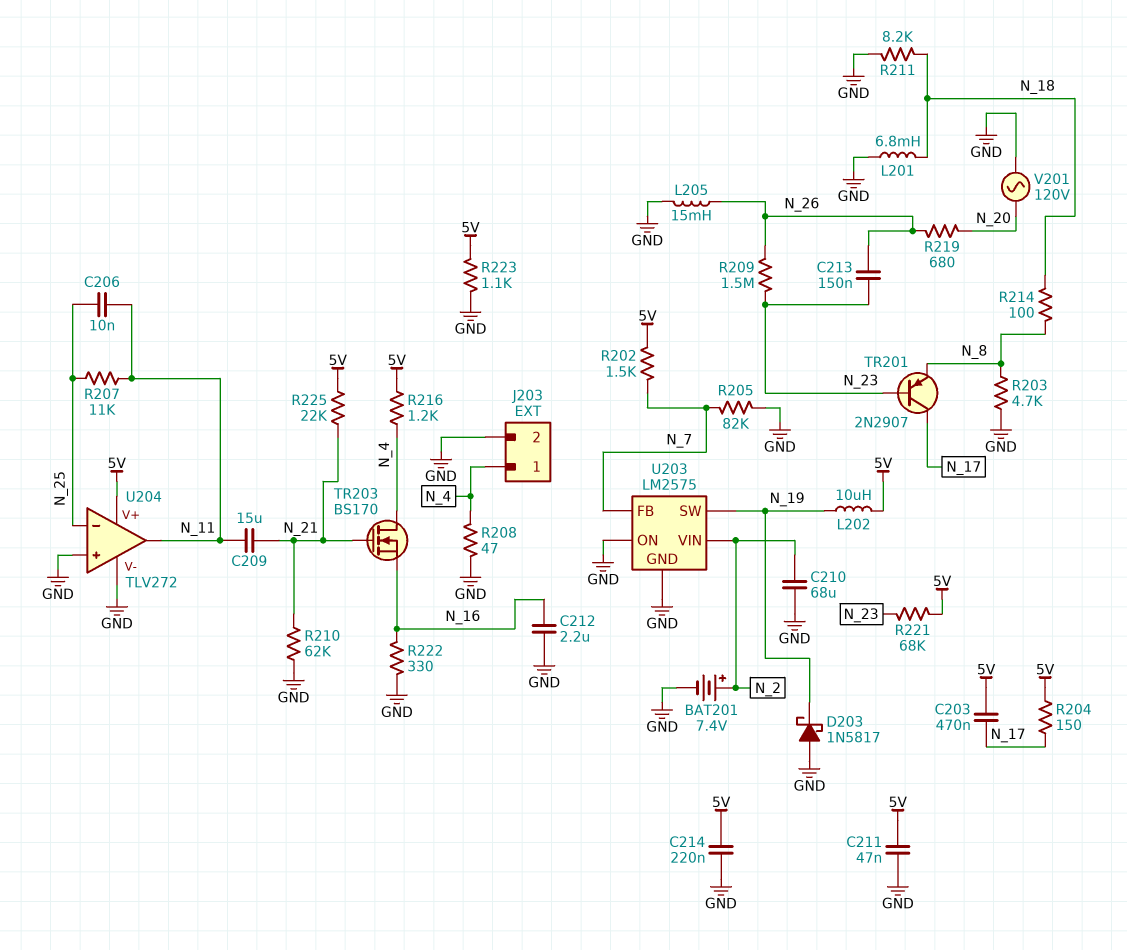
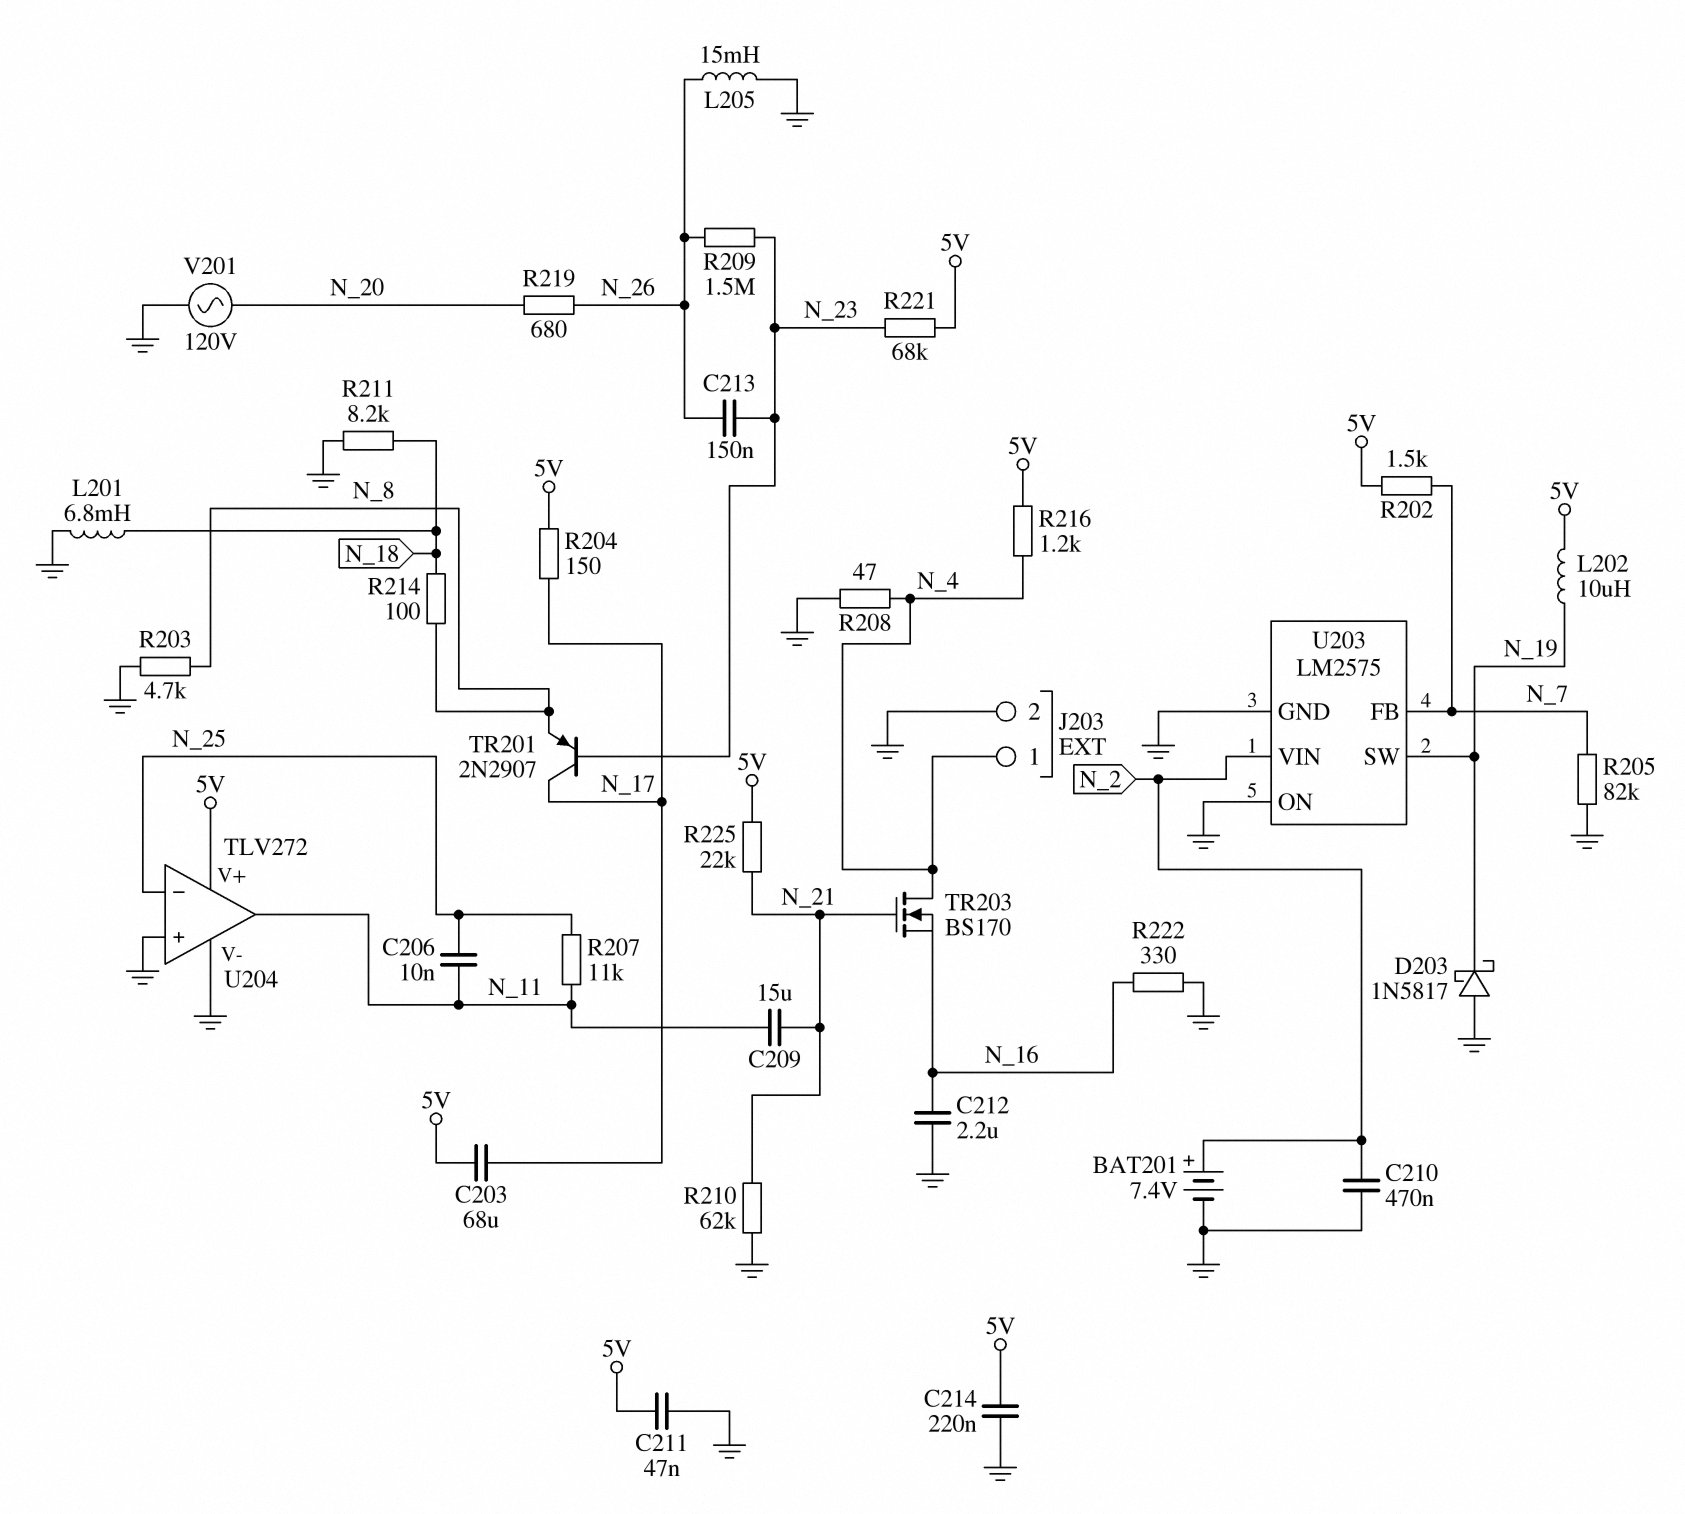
C203: 470nF (5V, N_17) -> 68uF (5V, N_17)
C210: 68uF (GND, N_2) -> 470nF (GND, N_2)
R223: 1.1k (5V, GND) -> none

